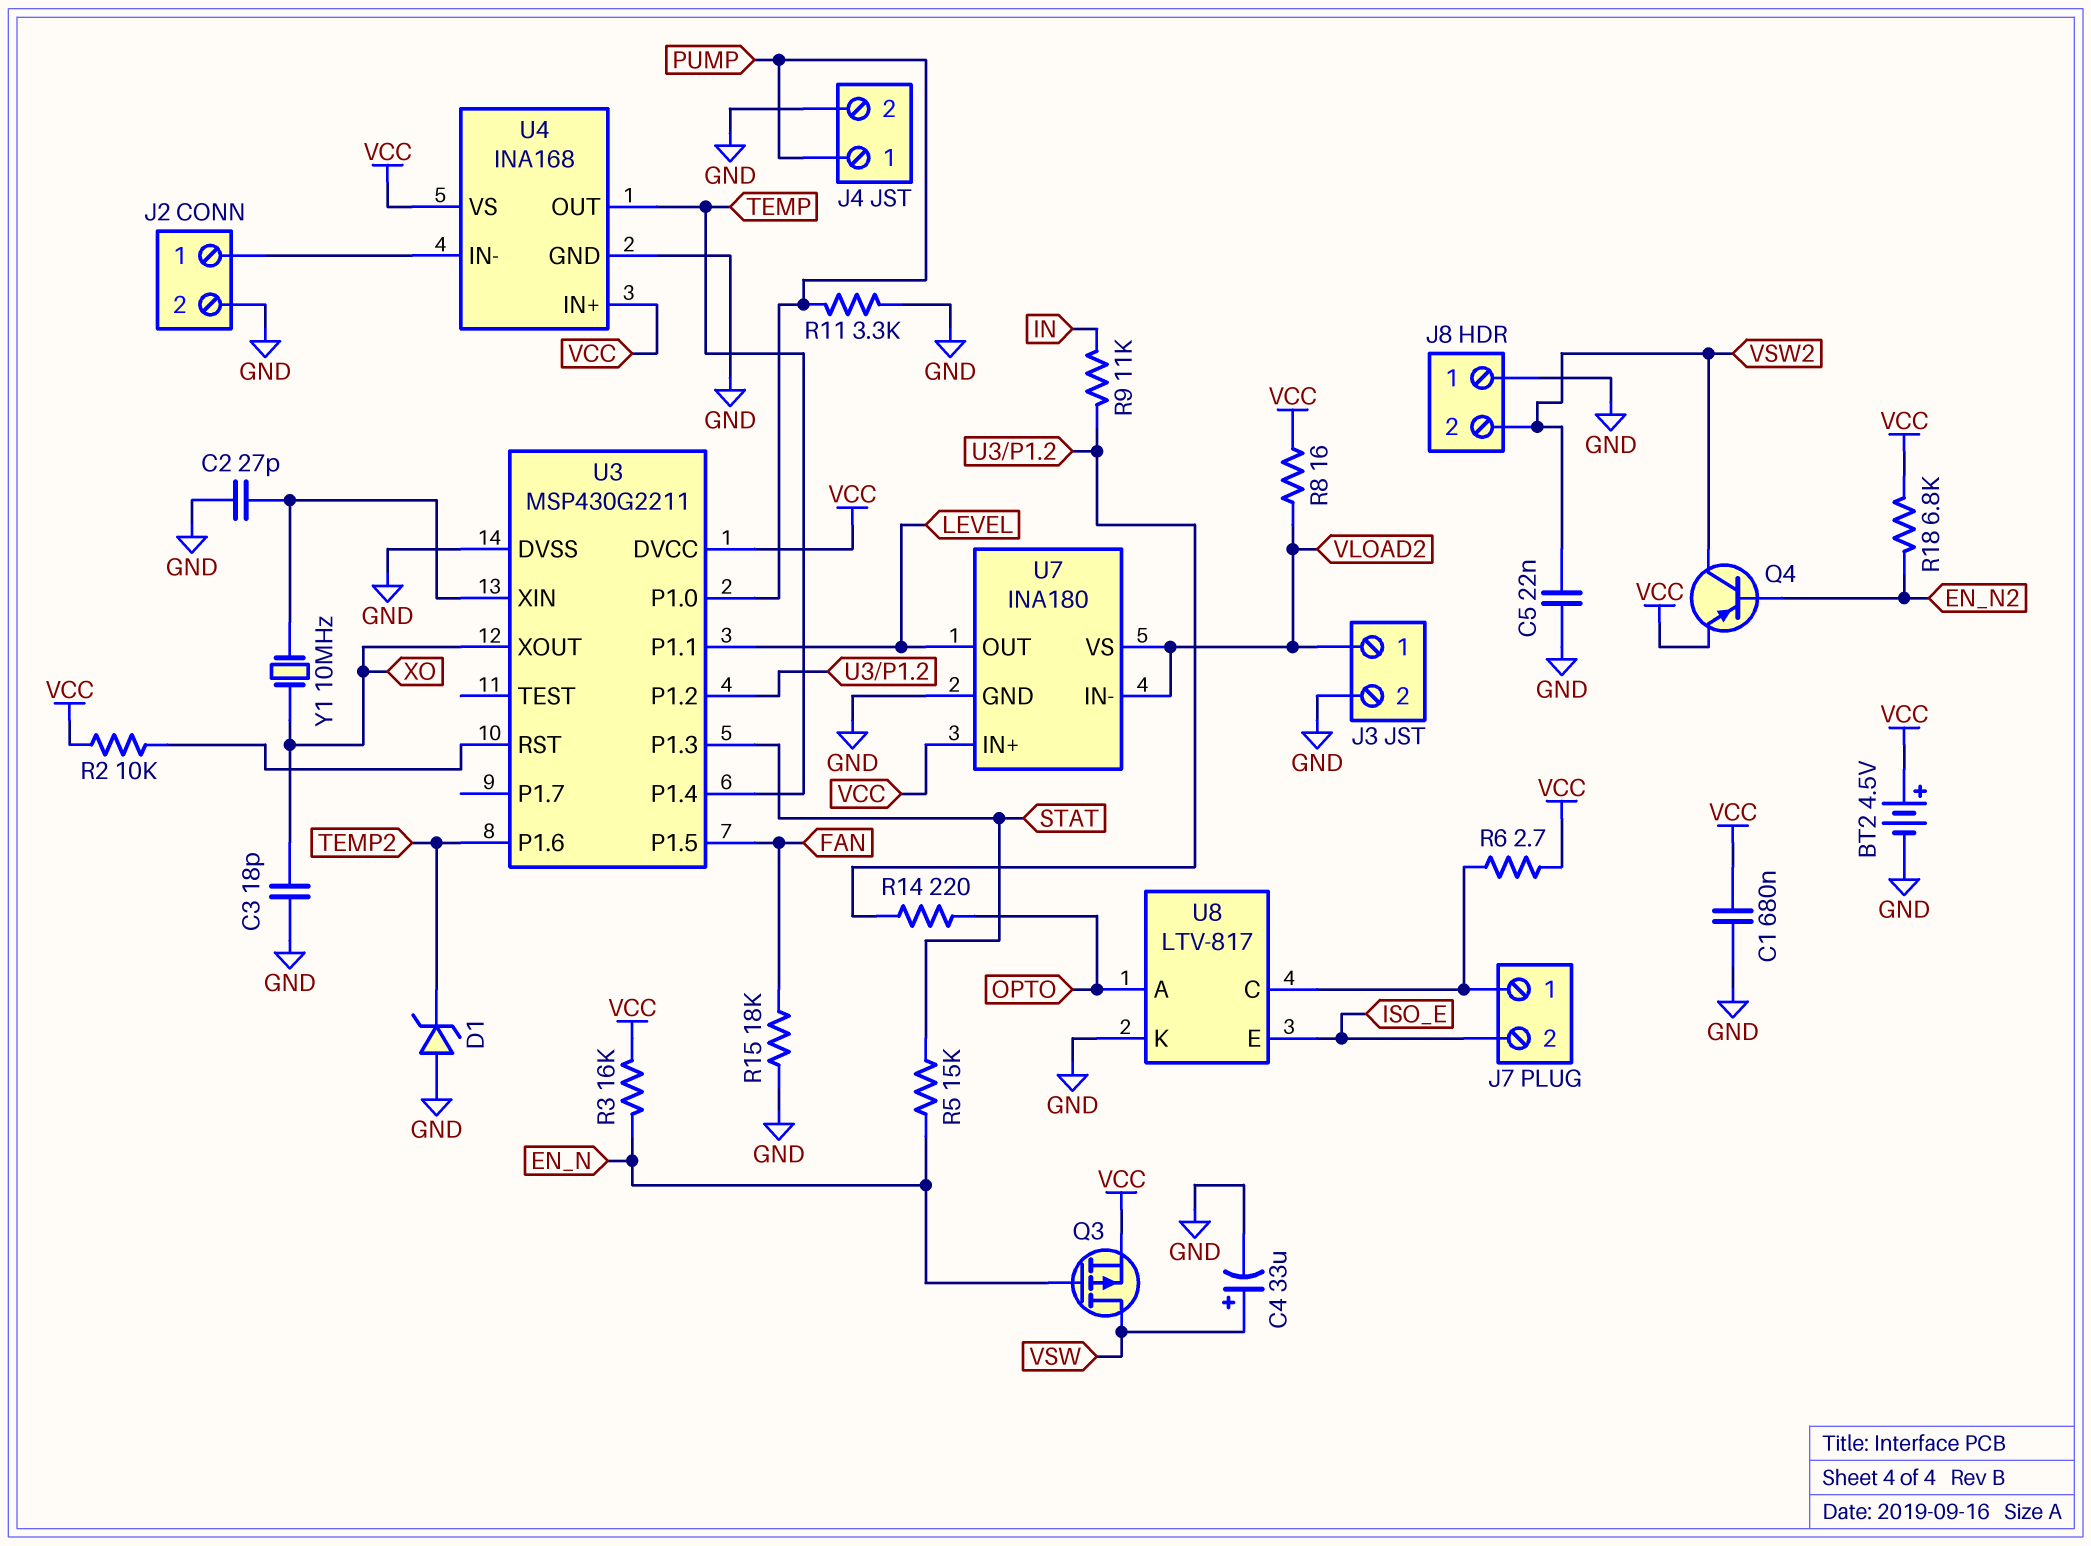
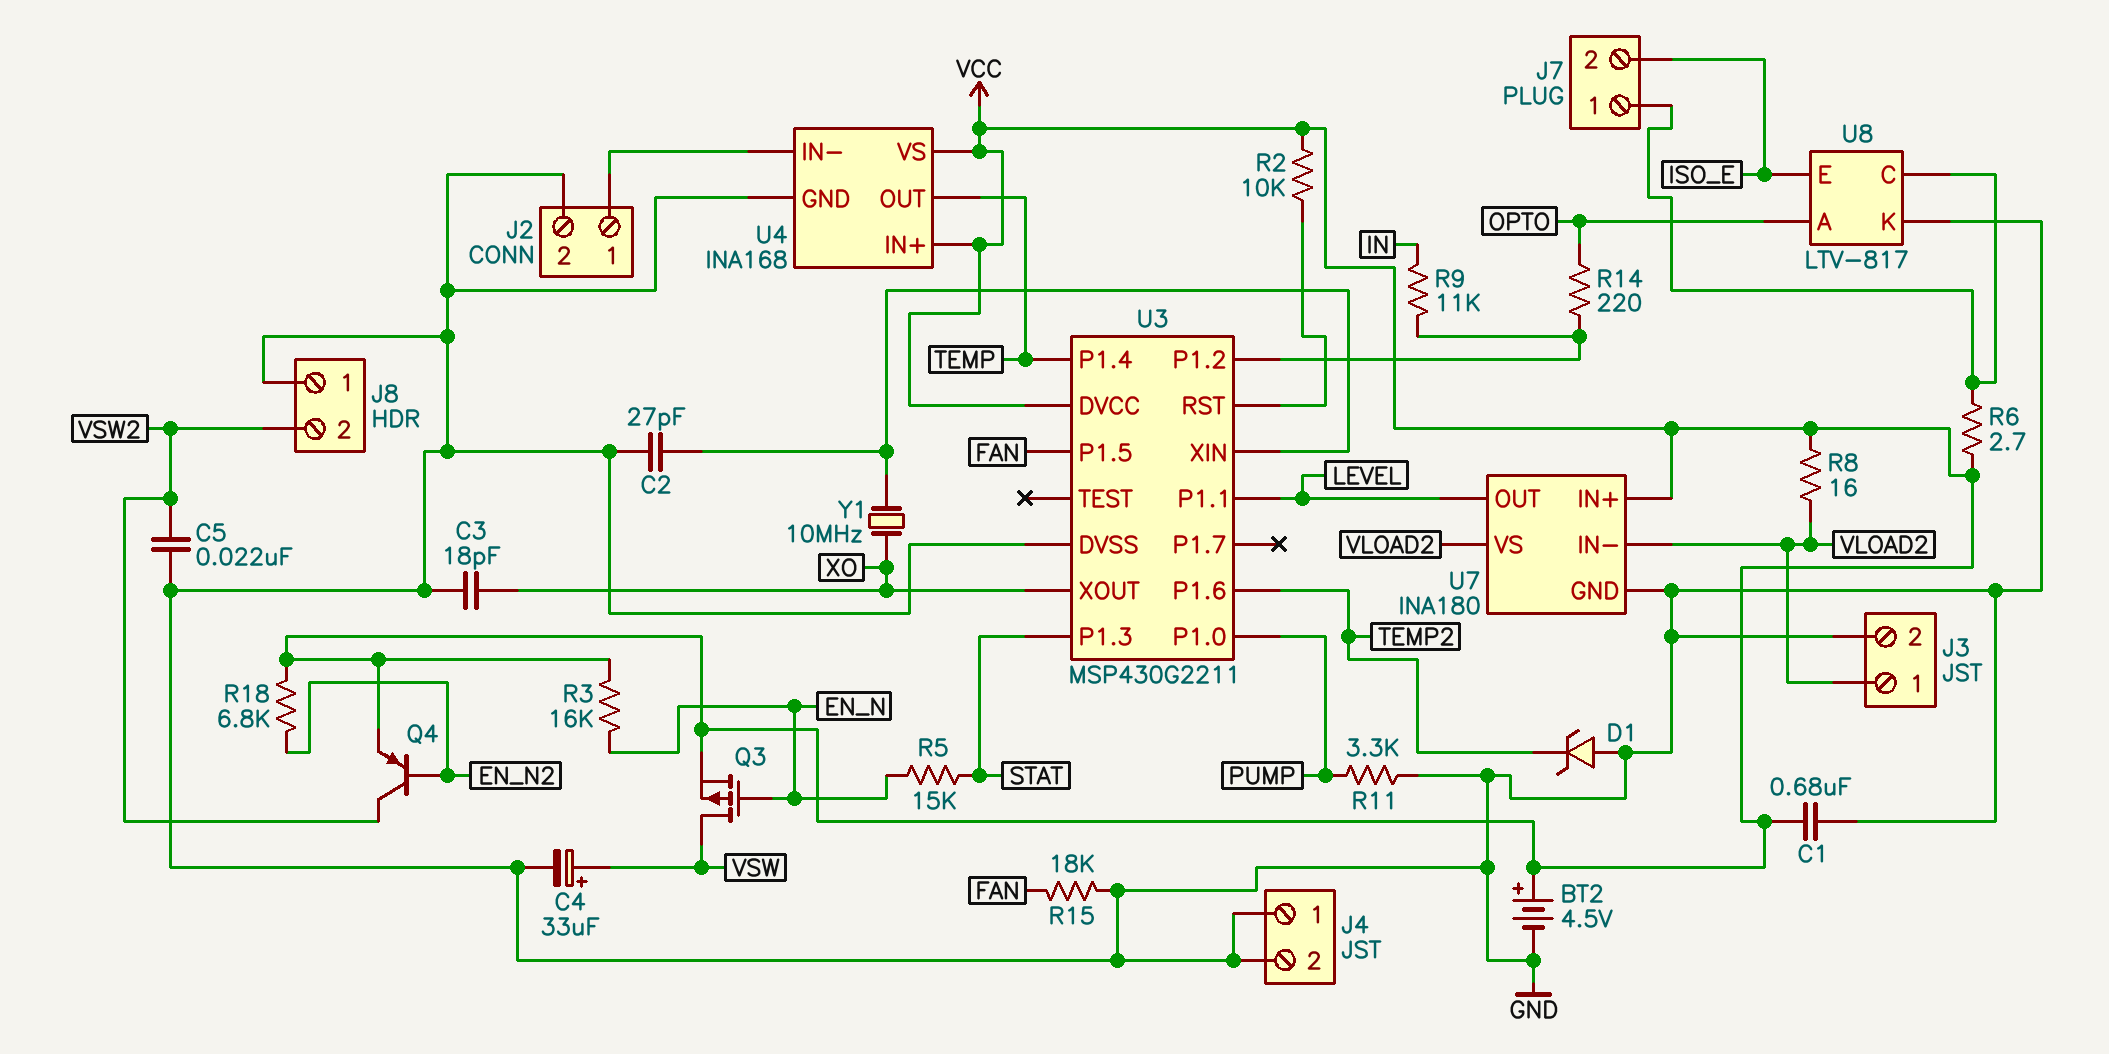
J4 pin 1: PUMP -> GND

